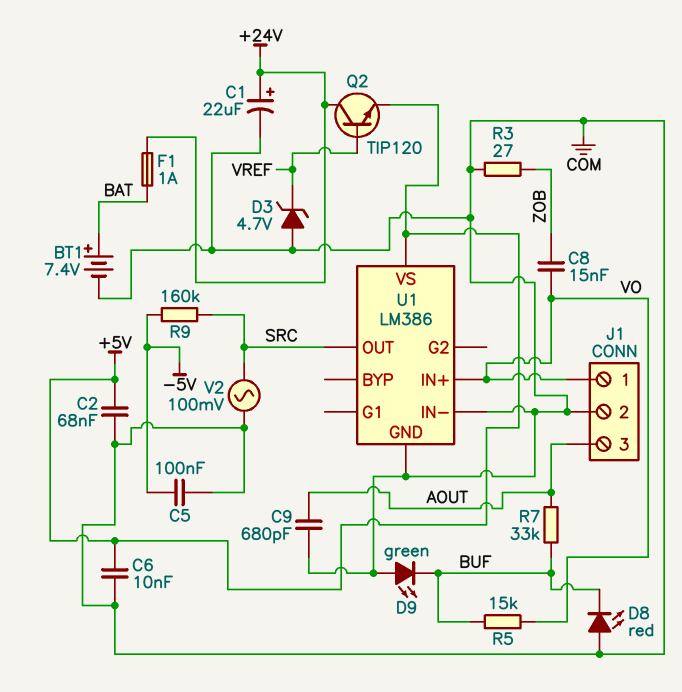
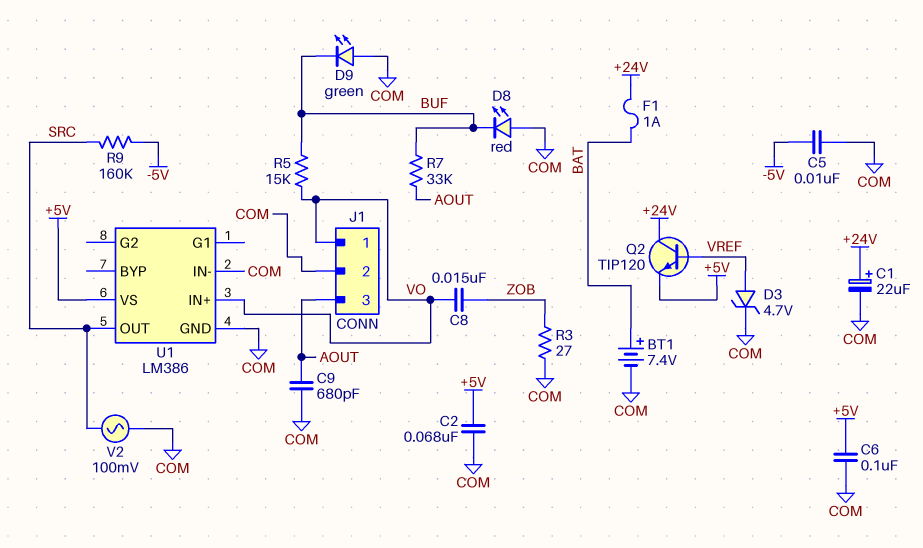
C5: 100nF (-5V, COM) -> 10nF (-5V, COM)
C6: 10nF (+5V, COM) -> 100nF (+5V, COM)
D3: zener 4.7V (A COM, K VREF) -> zener 4.7V (A VREF, K COM)

